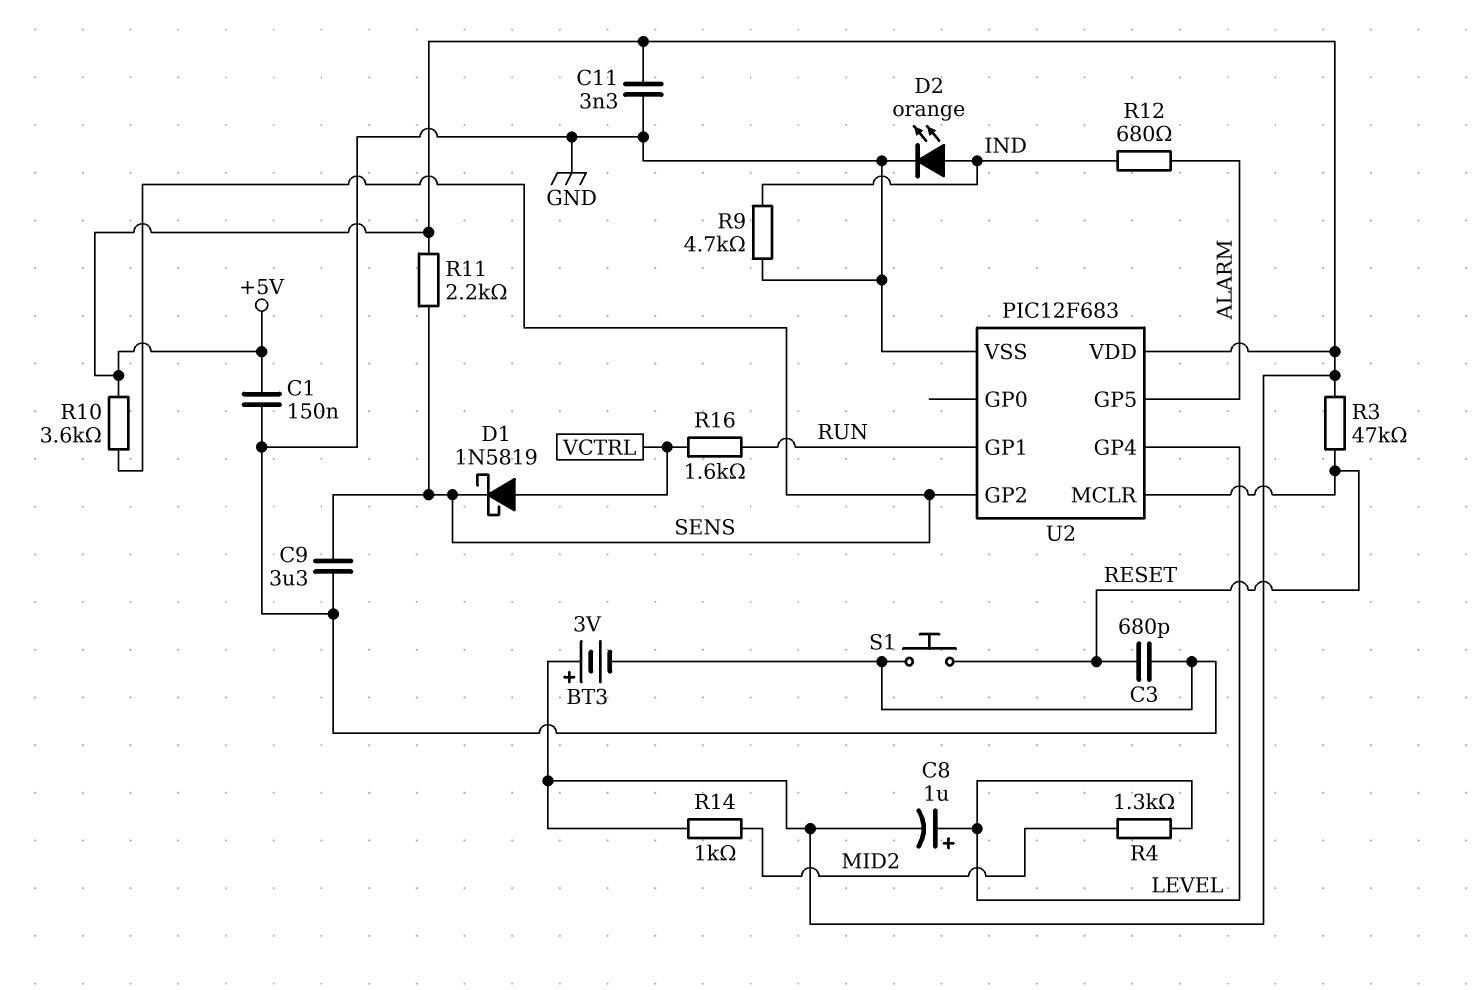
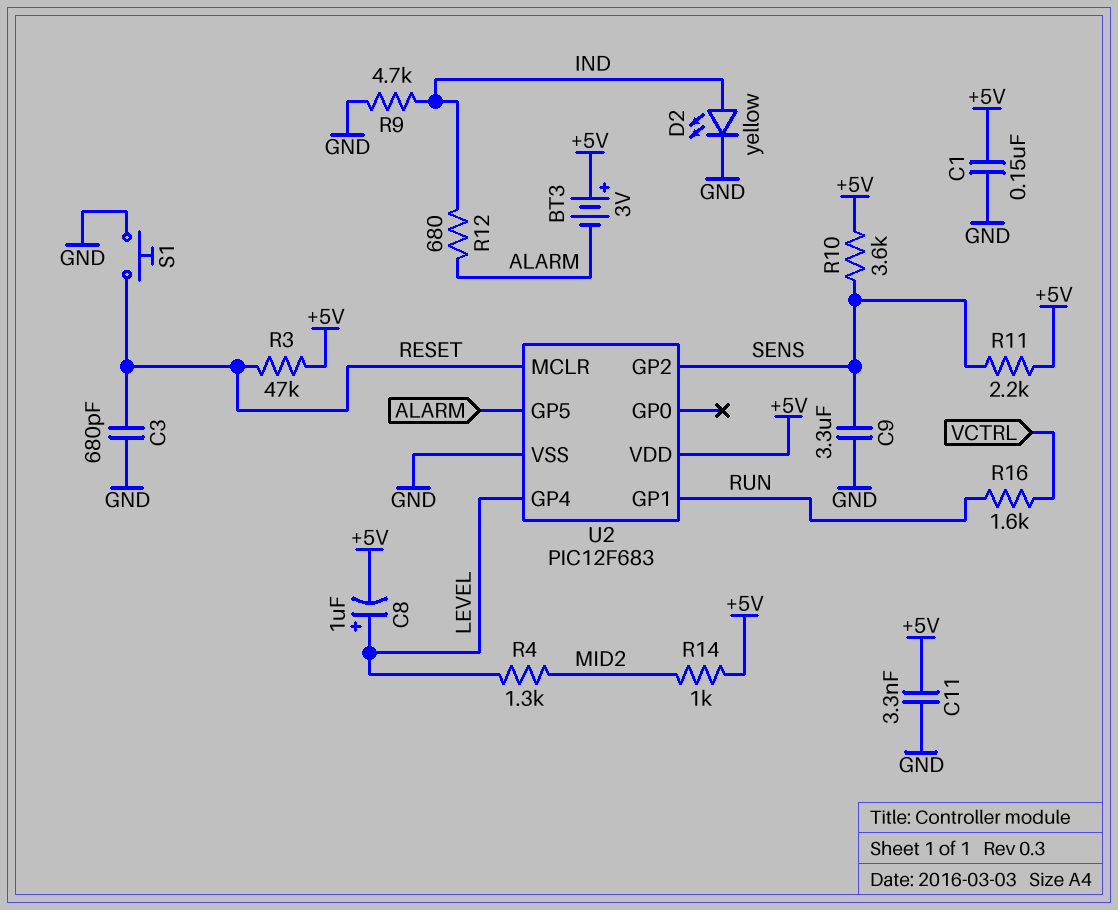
BT3: 3V (plus +5V, minus GND) -> 3V (plus +5V, minus ALARM)
D1: schottky 1N5819 (A VCTRL, K SENS) -> none
D2: LED orange (A IND, K GND) -> LED yellow (A IND, K GND)

